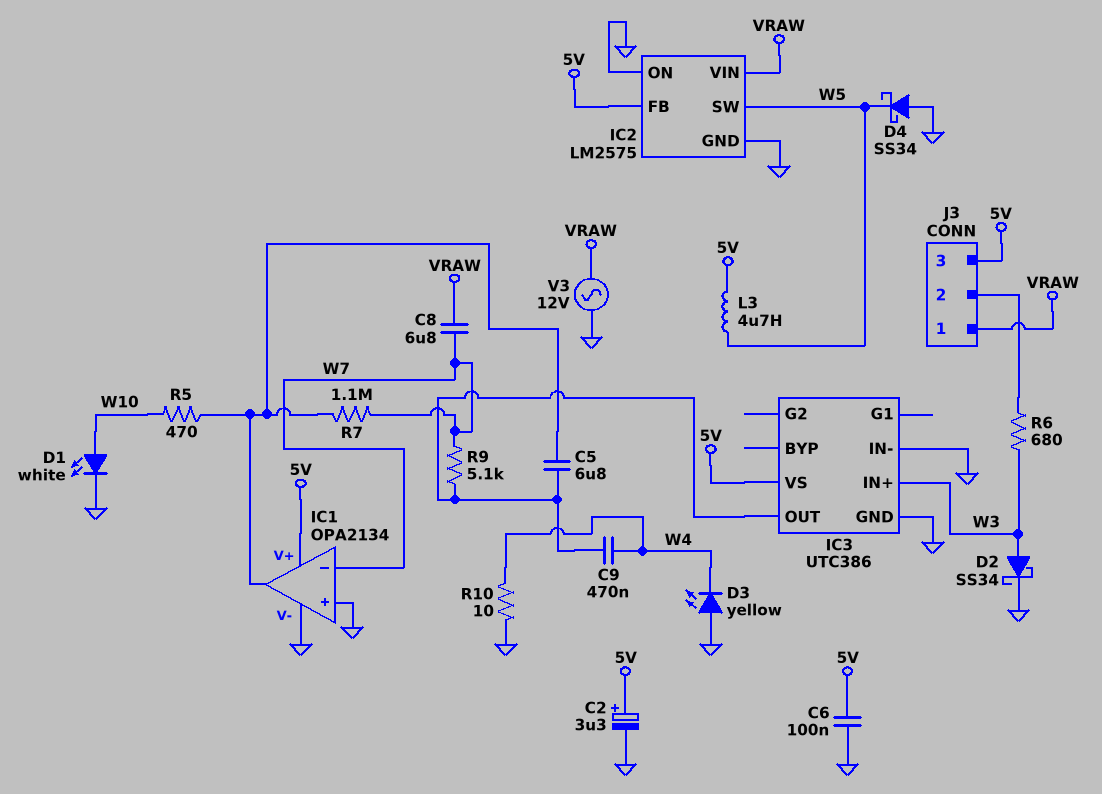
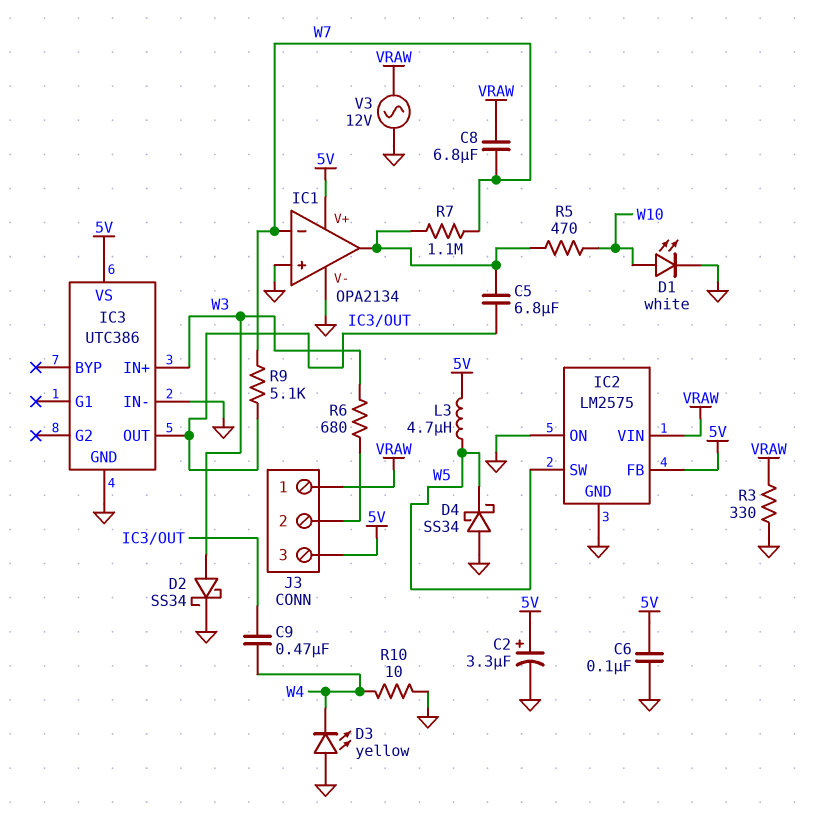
R3: none -> 330 (GND, VRAW)

